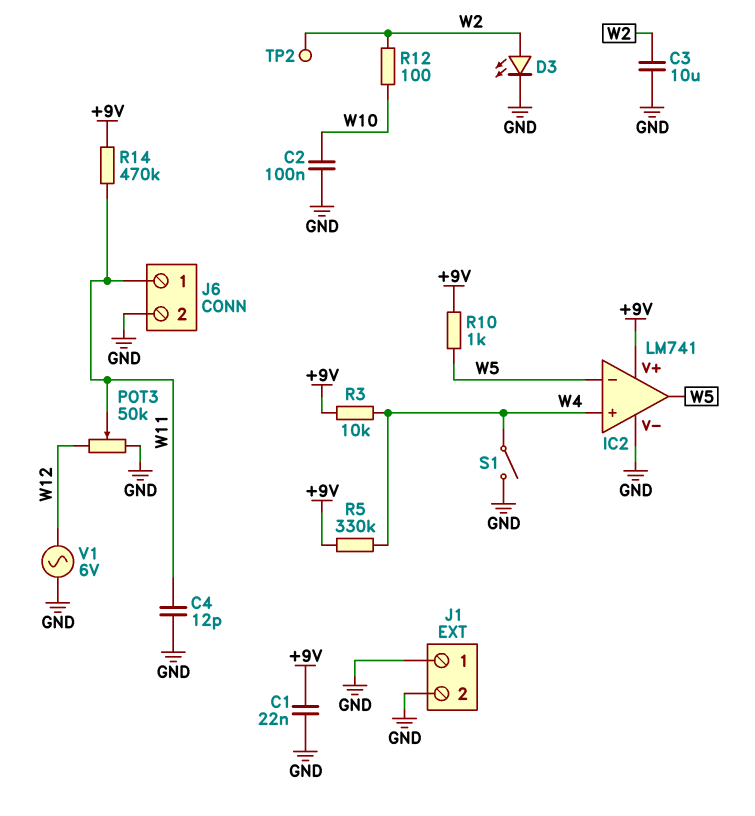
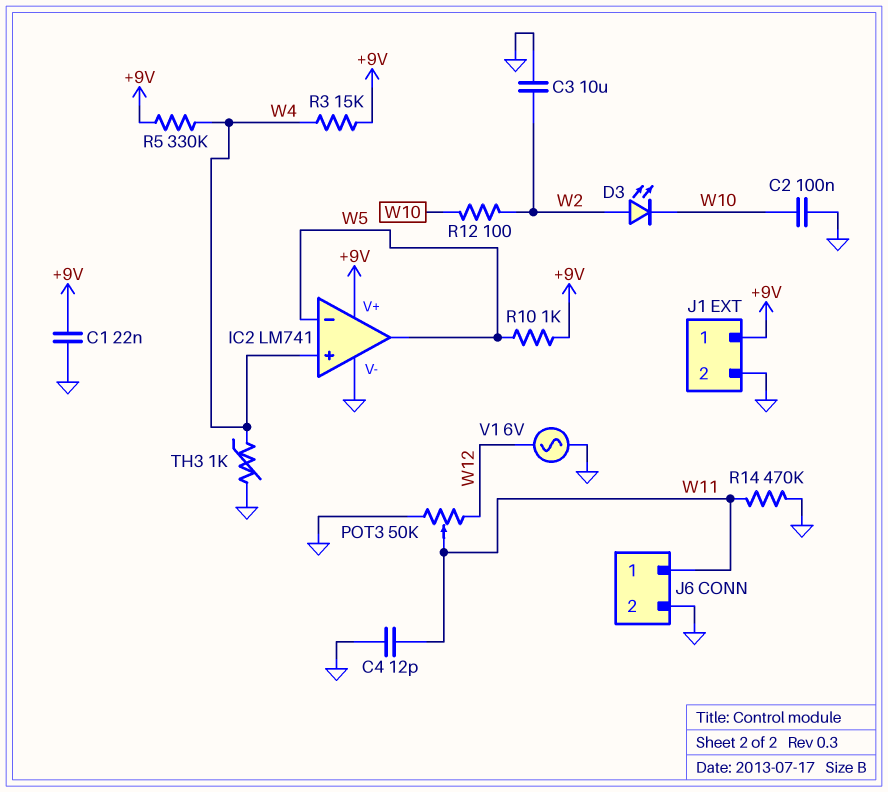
D3: LED (A W2, K GND) -> LED (A W2, K W10)
J1 pin 1: GND -> +9V
R3: 10k (+9V, W4) -> 15k (+9V, W4)
R14: 470k (+9V, W11) -> 470k (GND, W11)
S1: switch (GND, W4) -> none
TH3: none -> 1k (GND, W4)
TP2: test point (W2) -> none

